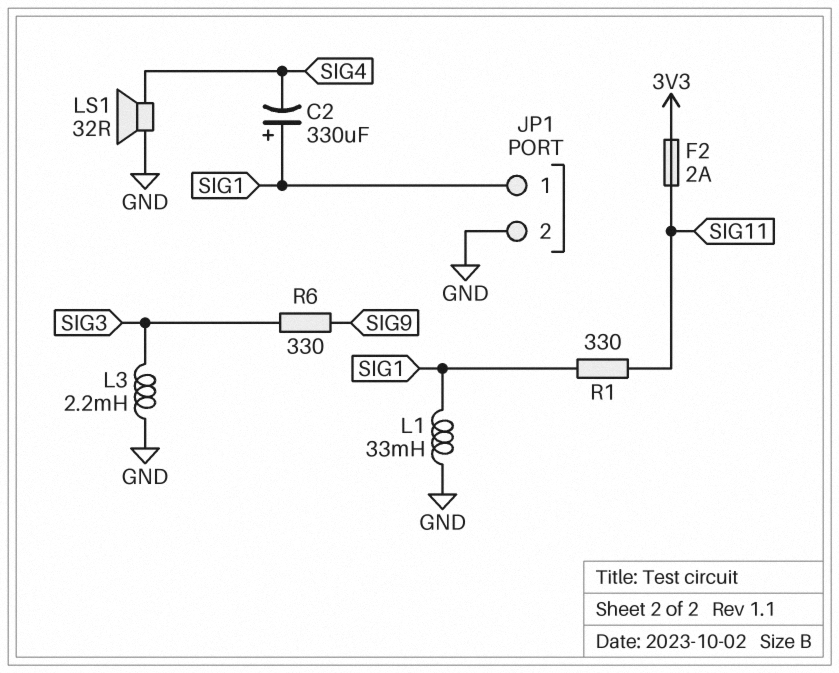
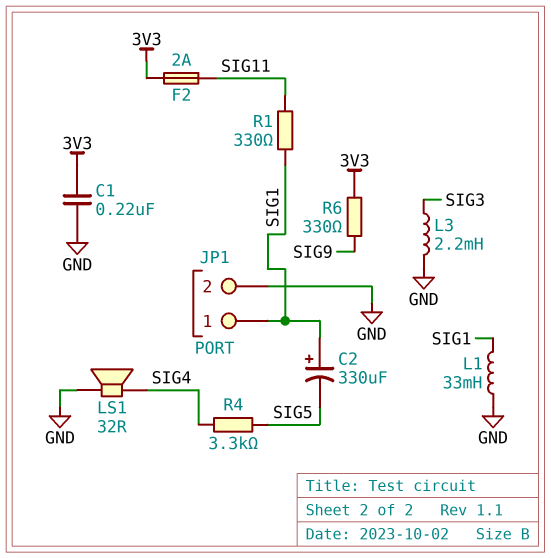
C1: none -> 220nF (3V3, GND)
C2: 330uF (plus SIG1, minus SIG4) -> 330uF (plus SIG1, minus SIG5)
R4: none -> 3.3k (SIG4, SIG5)
R6: 330 (SIG3, SIG9) -> 330 (3V3, SIG9)

